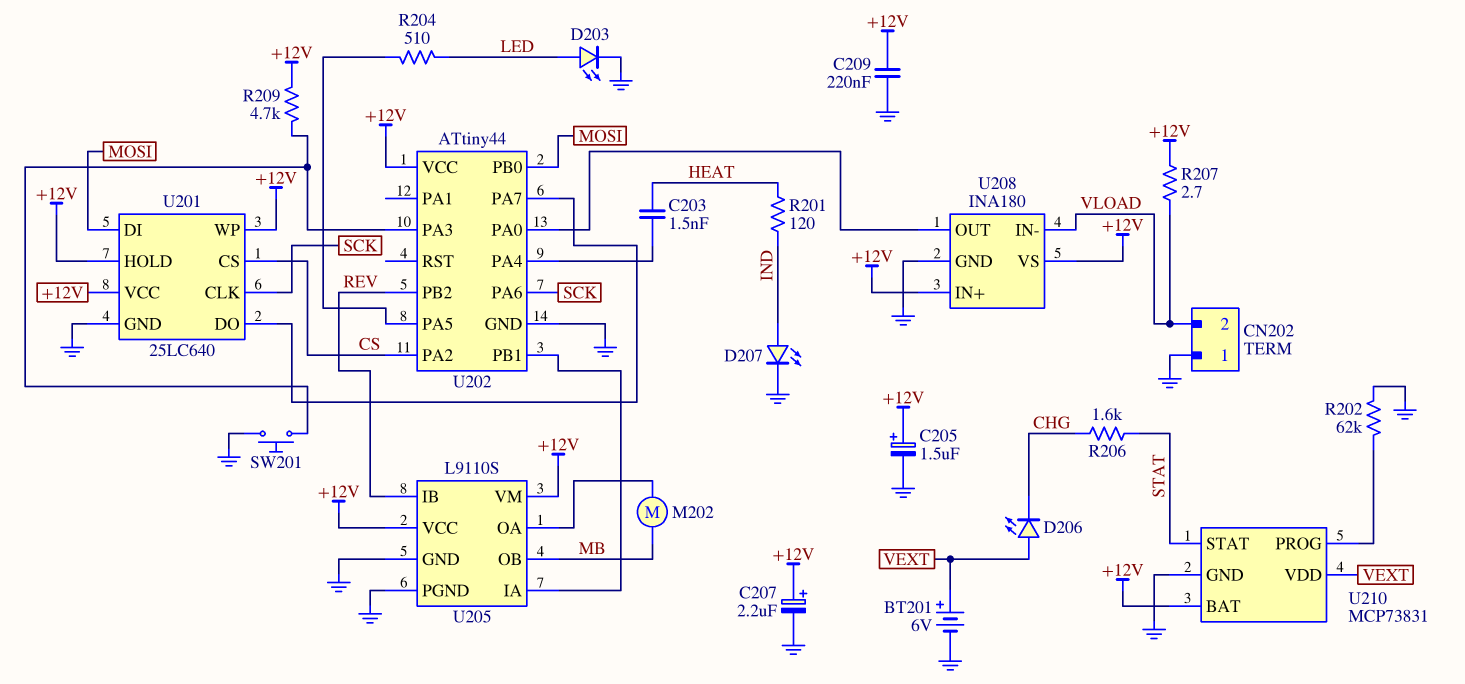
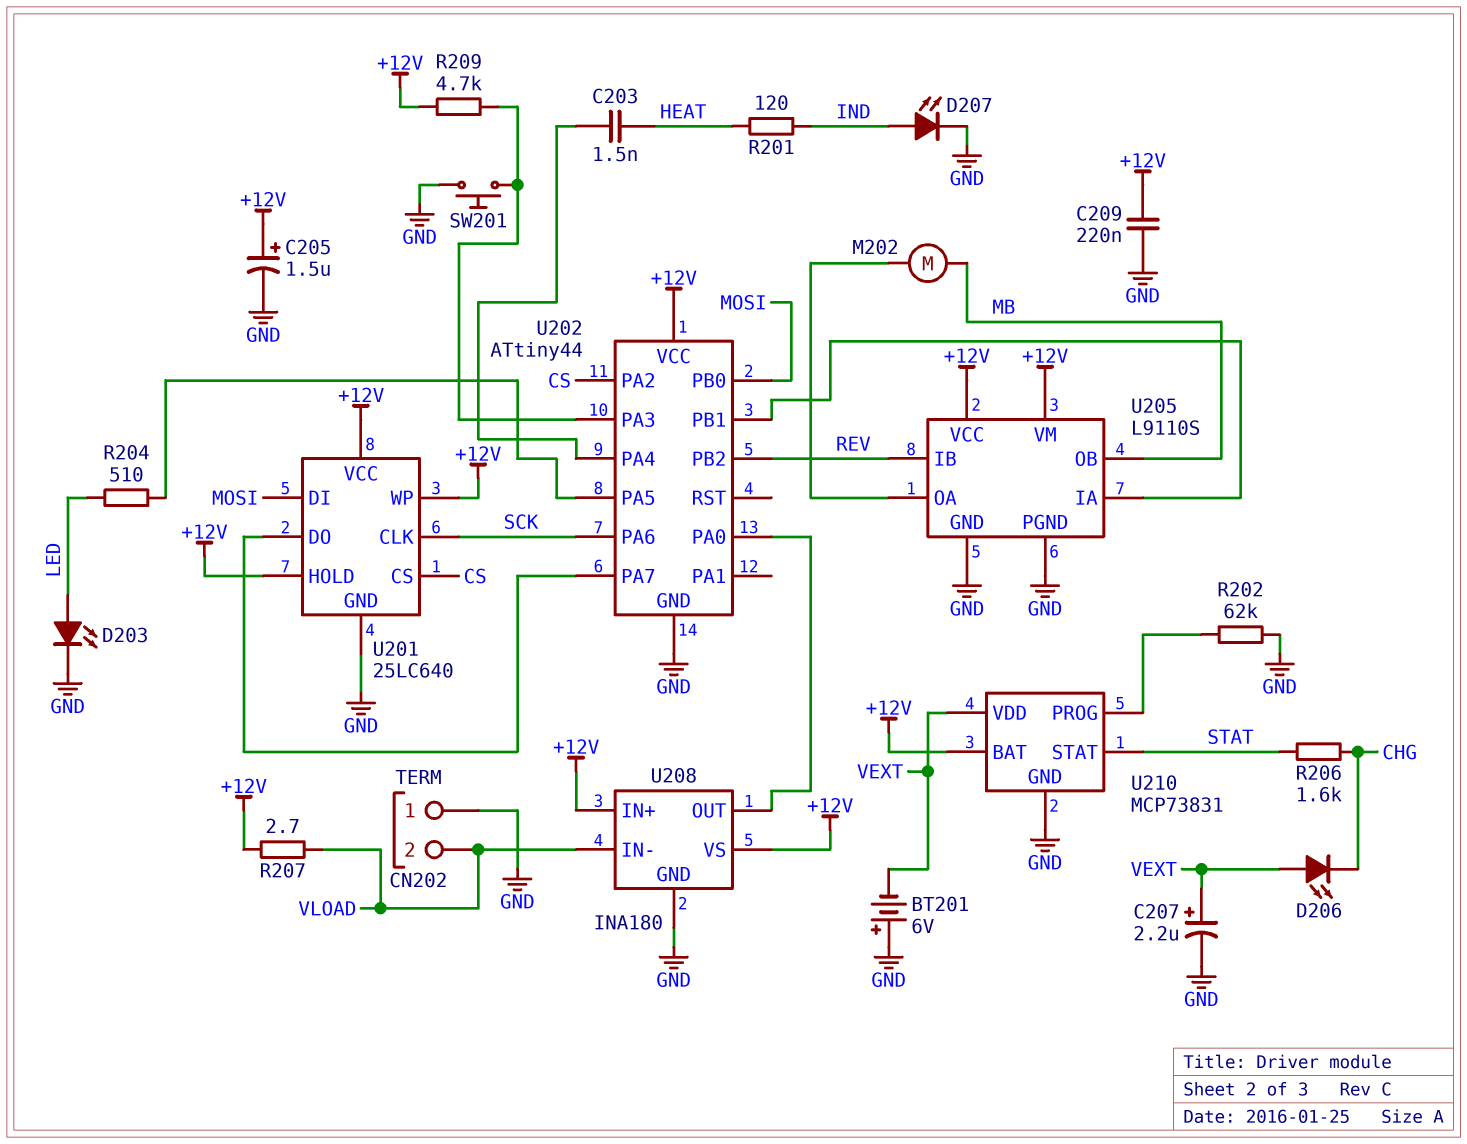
BT201: 6V (plus VEXT, minus GND) -> 6V (plus GND, minus VEXT)
C207: 2.2uF (plus +12V, minus GND) -> 2.2uF (plus VEXT, minus GND)

